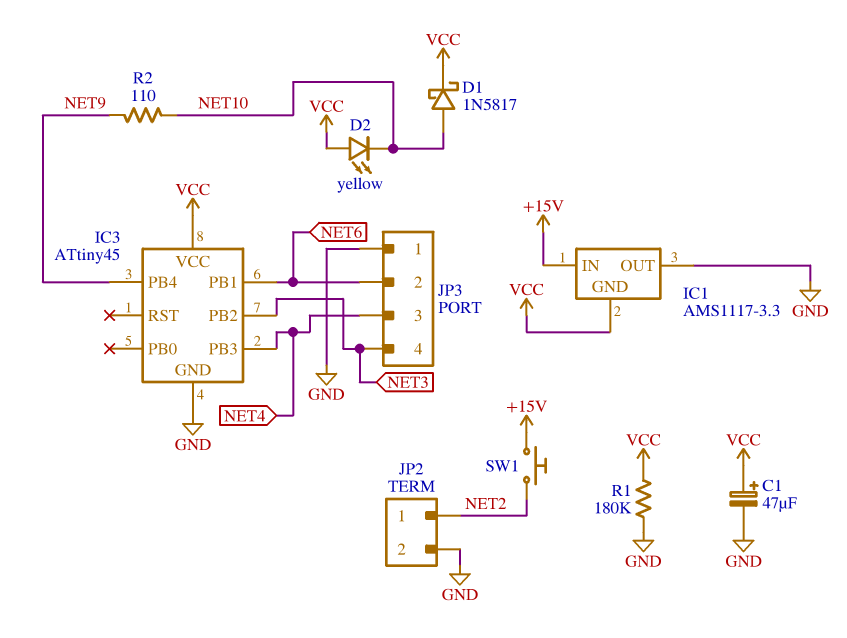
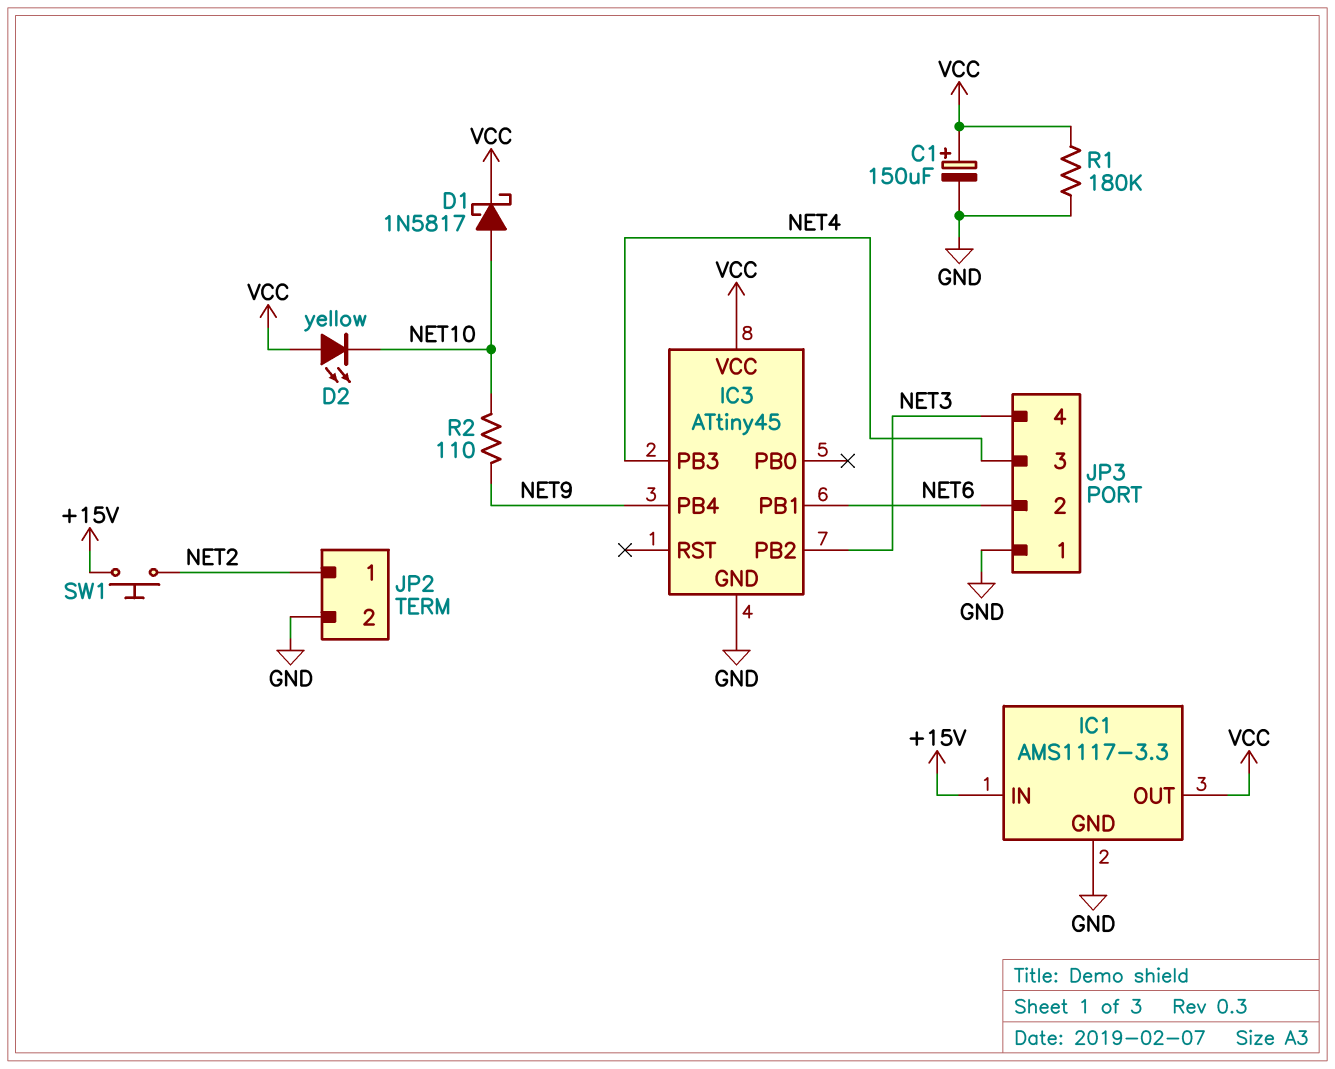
C1: 47uF (plus VCC, minus GND) -> 150uF (plus VCC, minus GND)
IC1 pin GND: VCC -> GND
IC1 pin OUT: GND -> VCC

